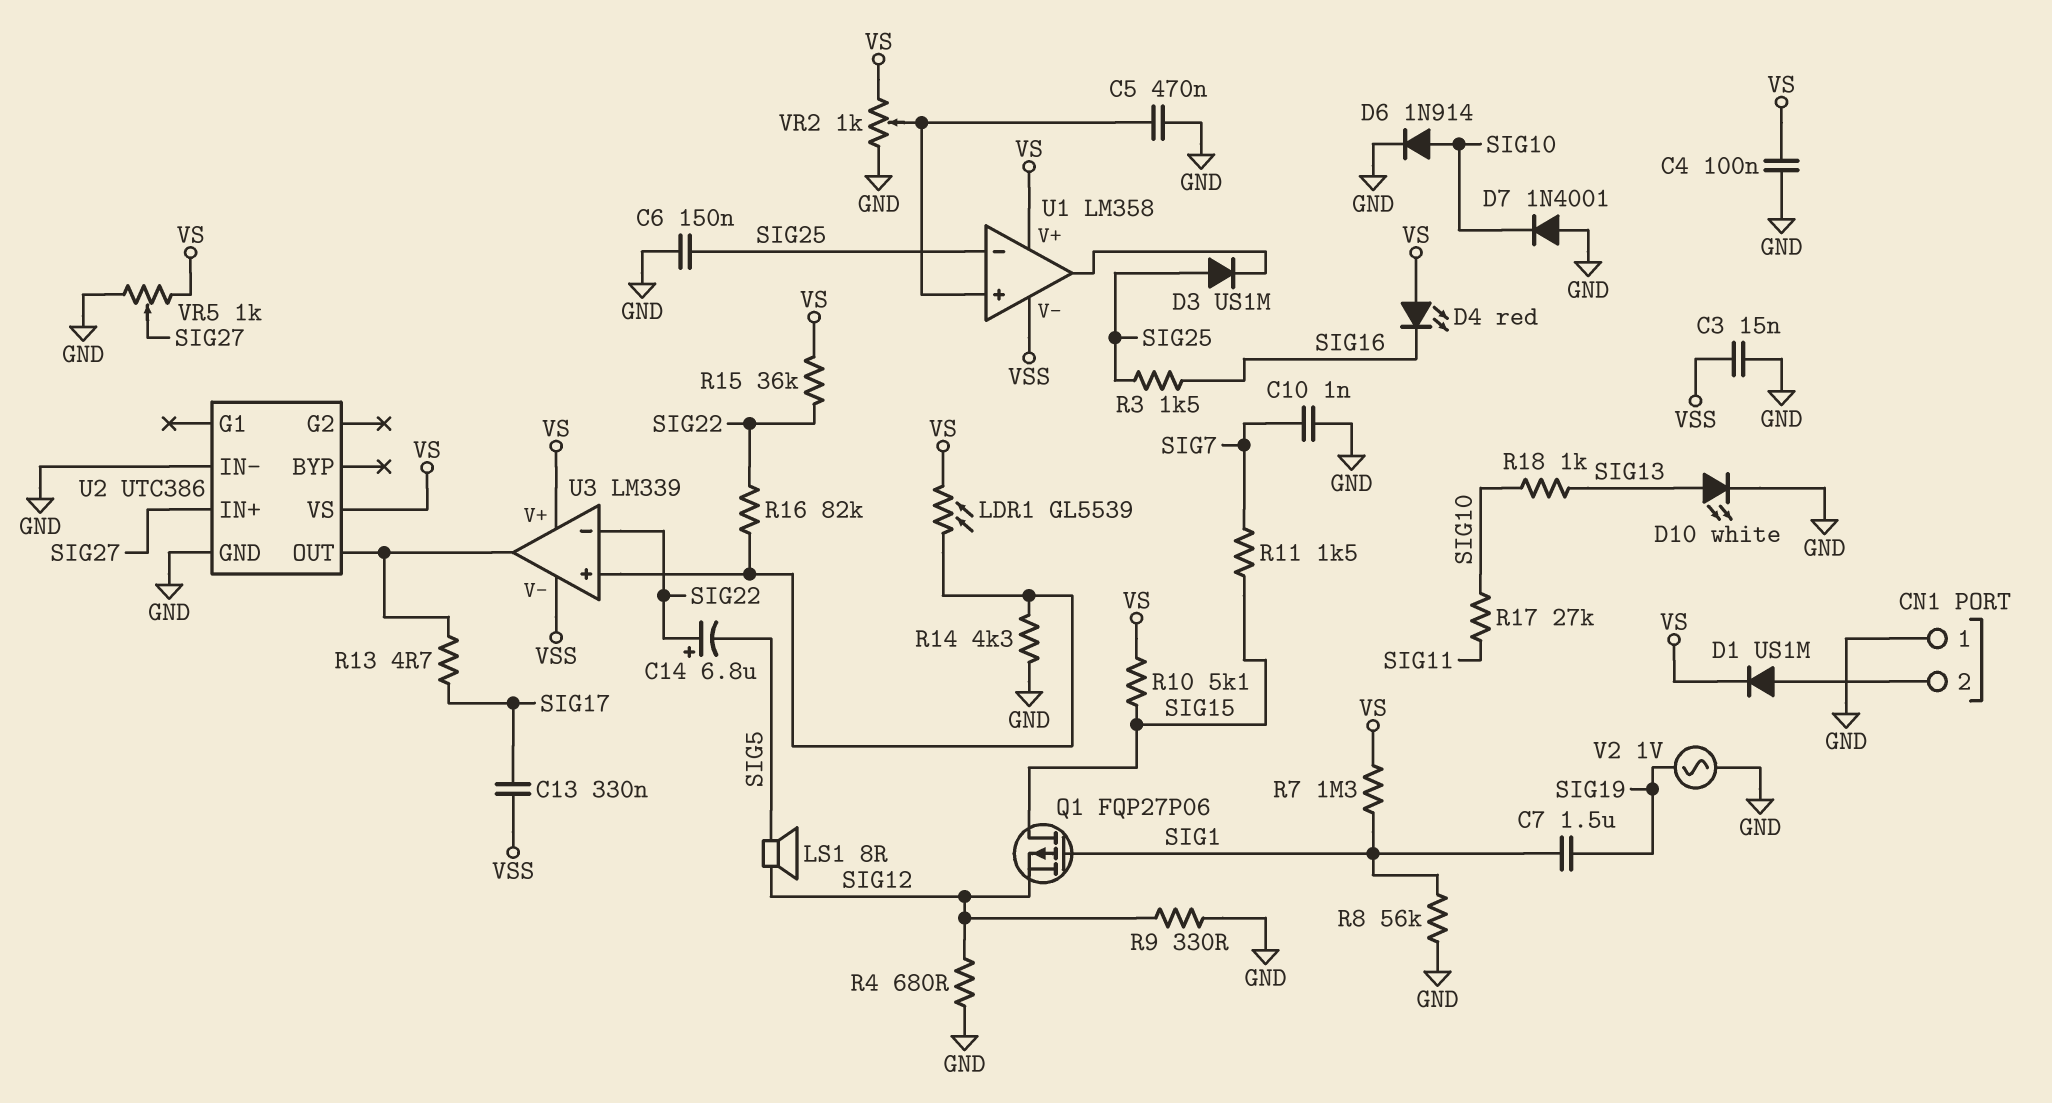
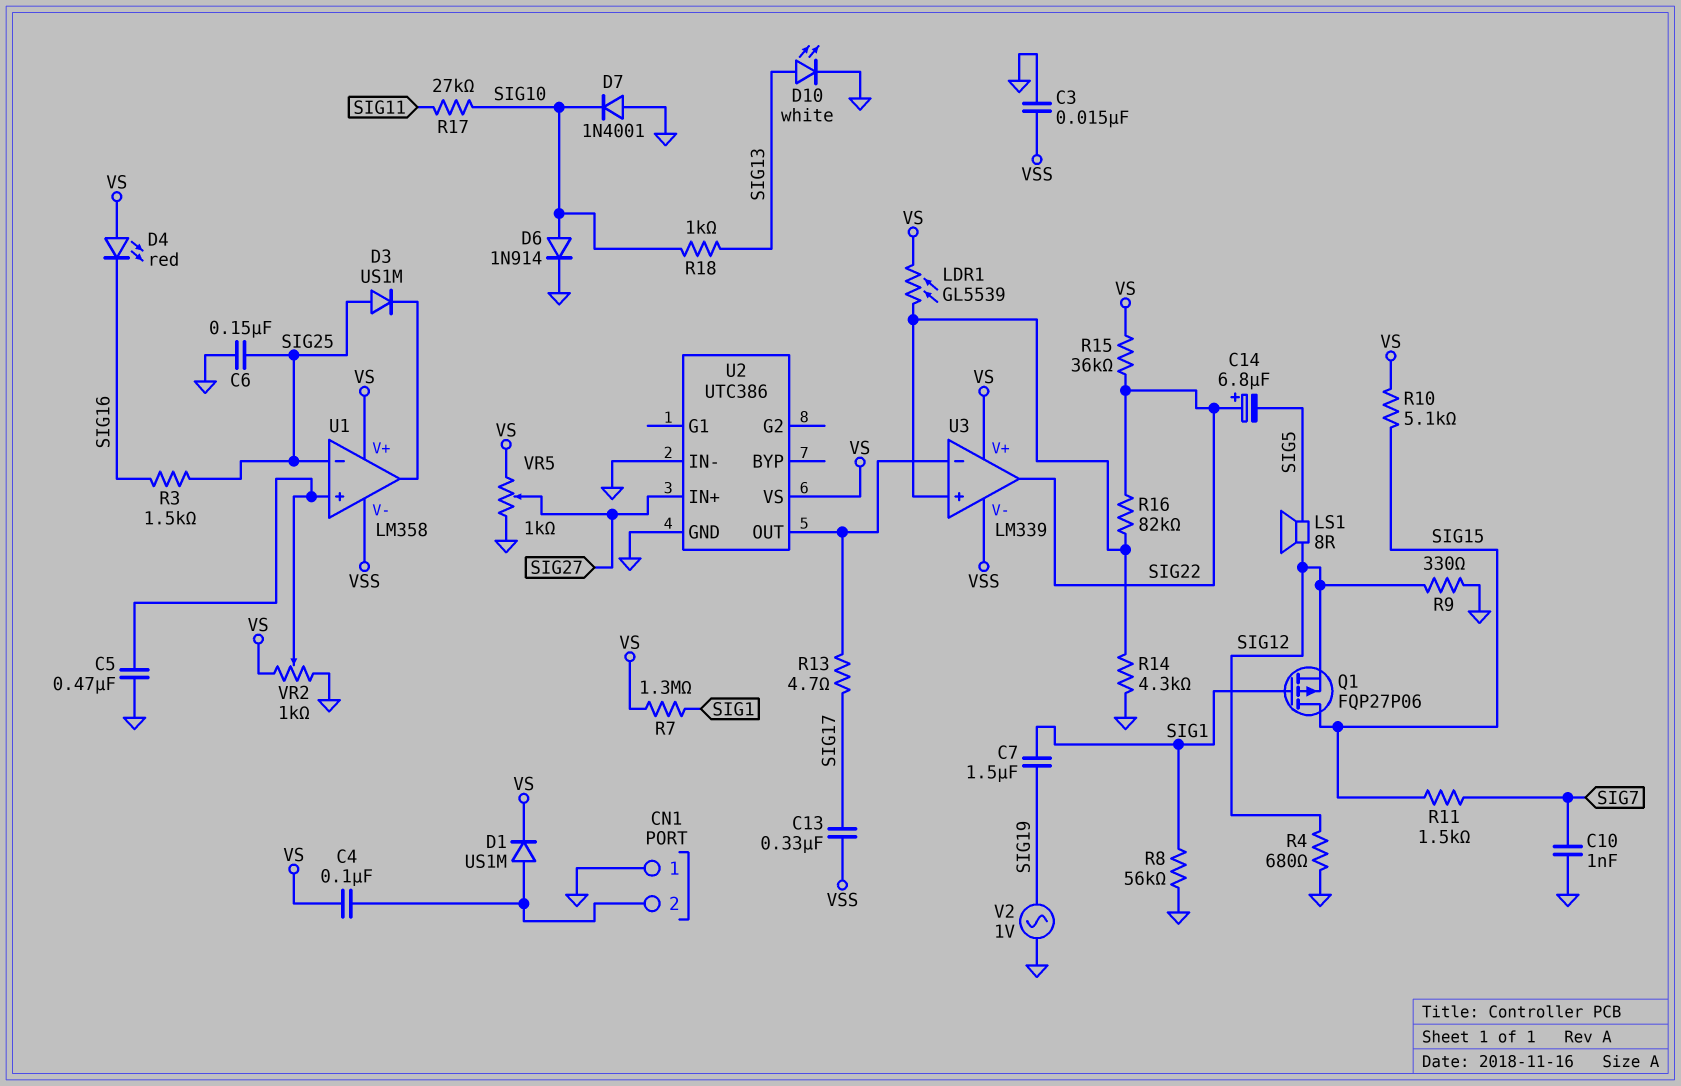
C4: 100nF (GND, VS) -> 100nF (CN1/2, VS)
U3 pin in-: SIG22 -> U2/OUT
U3 pin out: U2/OUT -> SIG22

